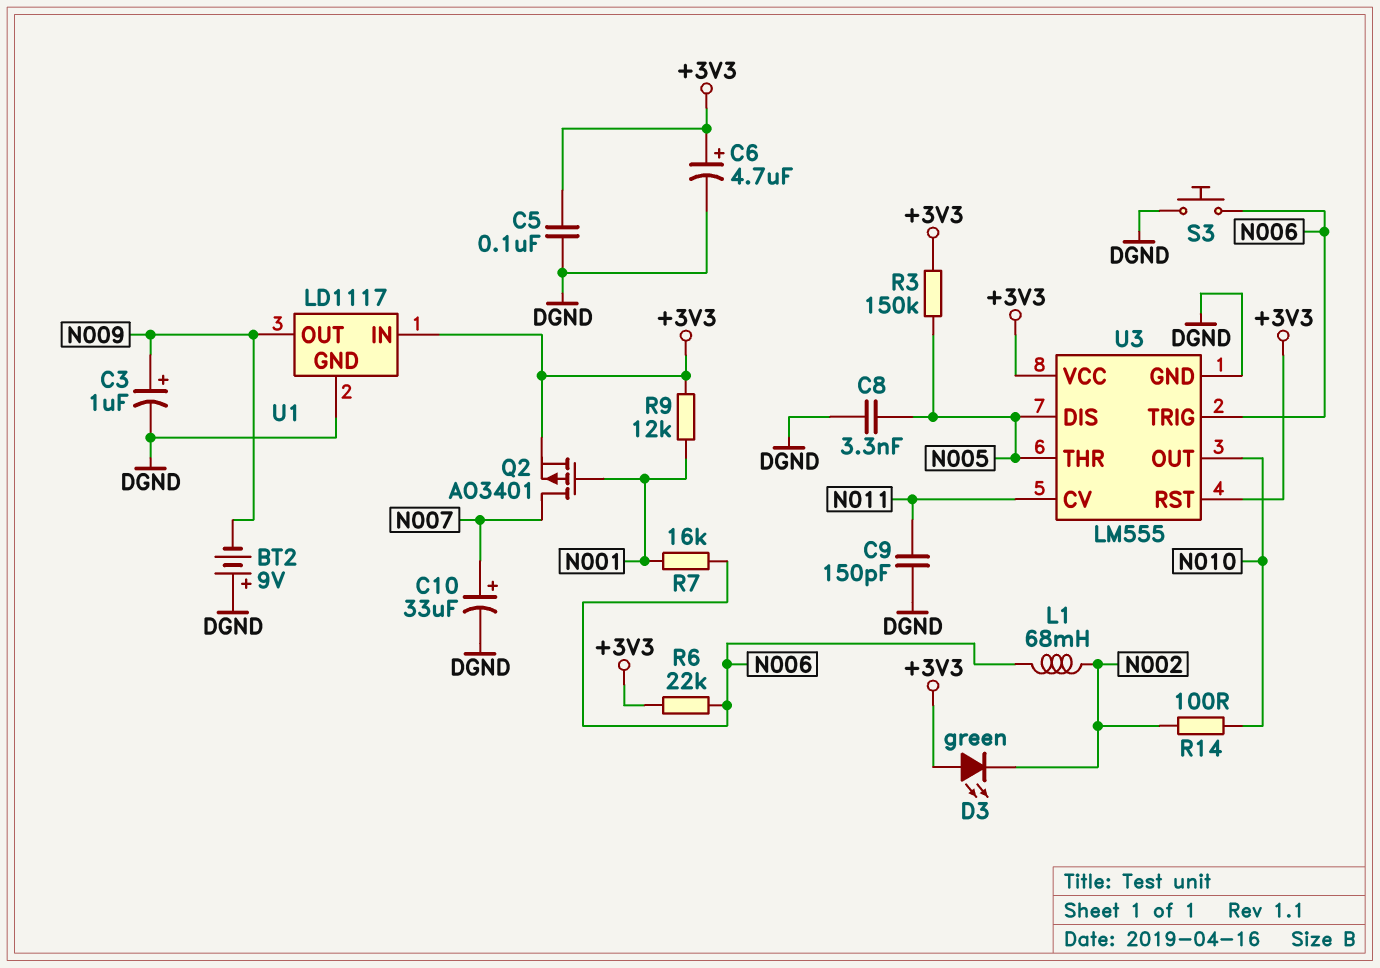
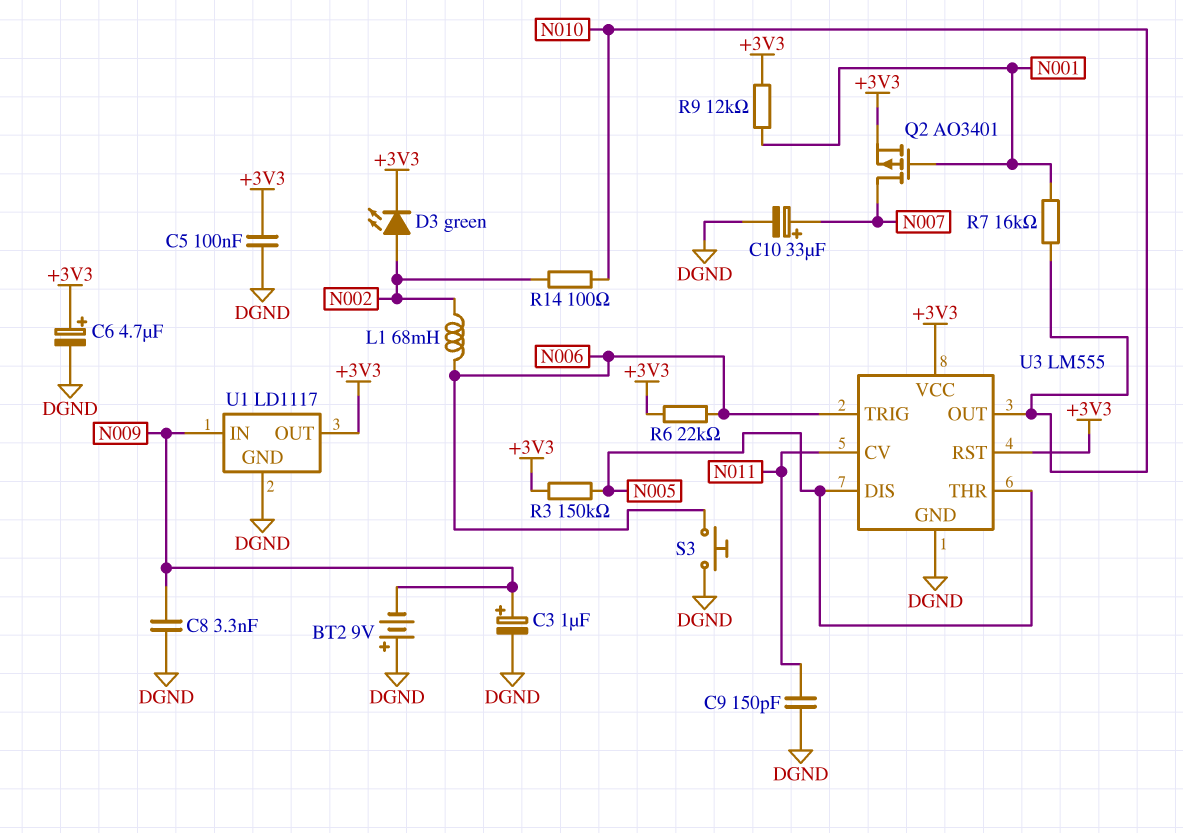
C8: 3.3nF (DGND, N005) -> 3.3nF (DGND, N009)
D3: LED green (A +3V3, K N002) -> LED green (A N002, K +3V3)
R7: 16k (N001, N006) -> 16k (N001, N010)
U1 pin IN: +3V3 -> N009
U1 pin OUT: N009 -> +3V3

